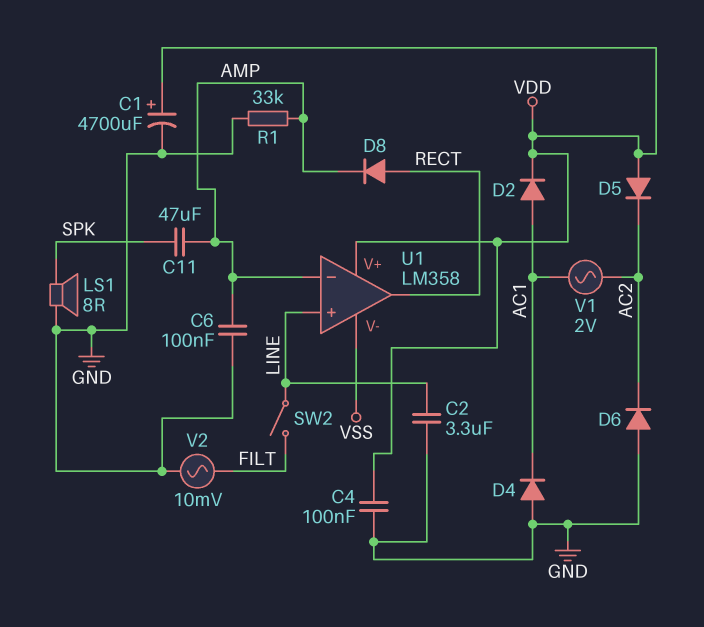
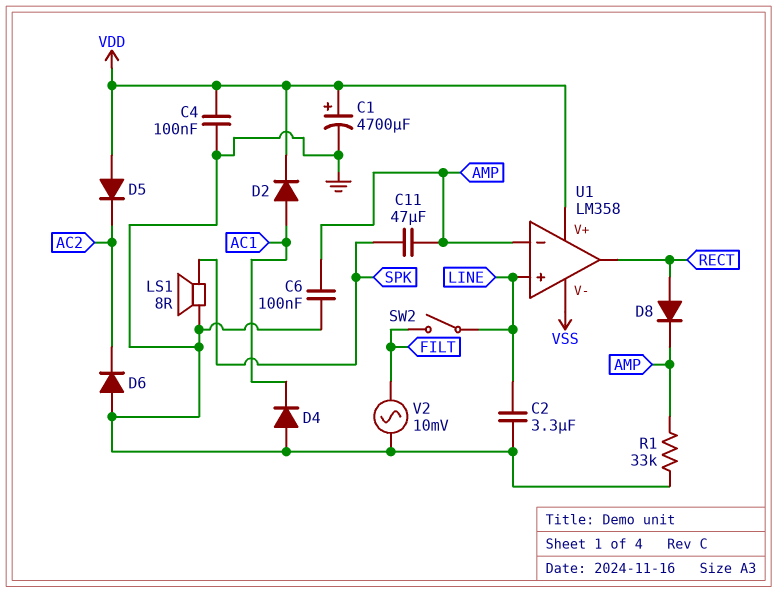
V1: AC 2V (AC1, AC2) -> none

